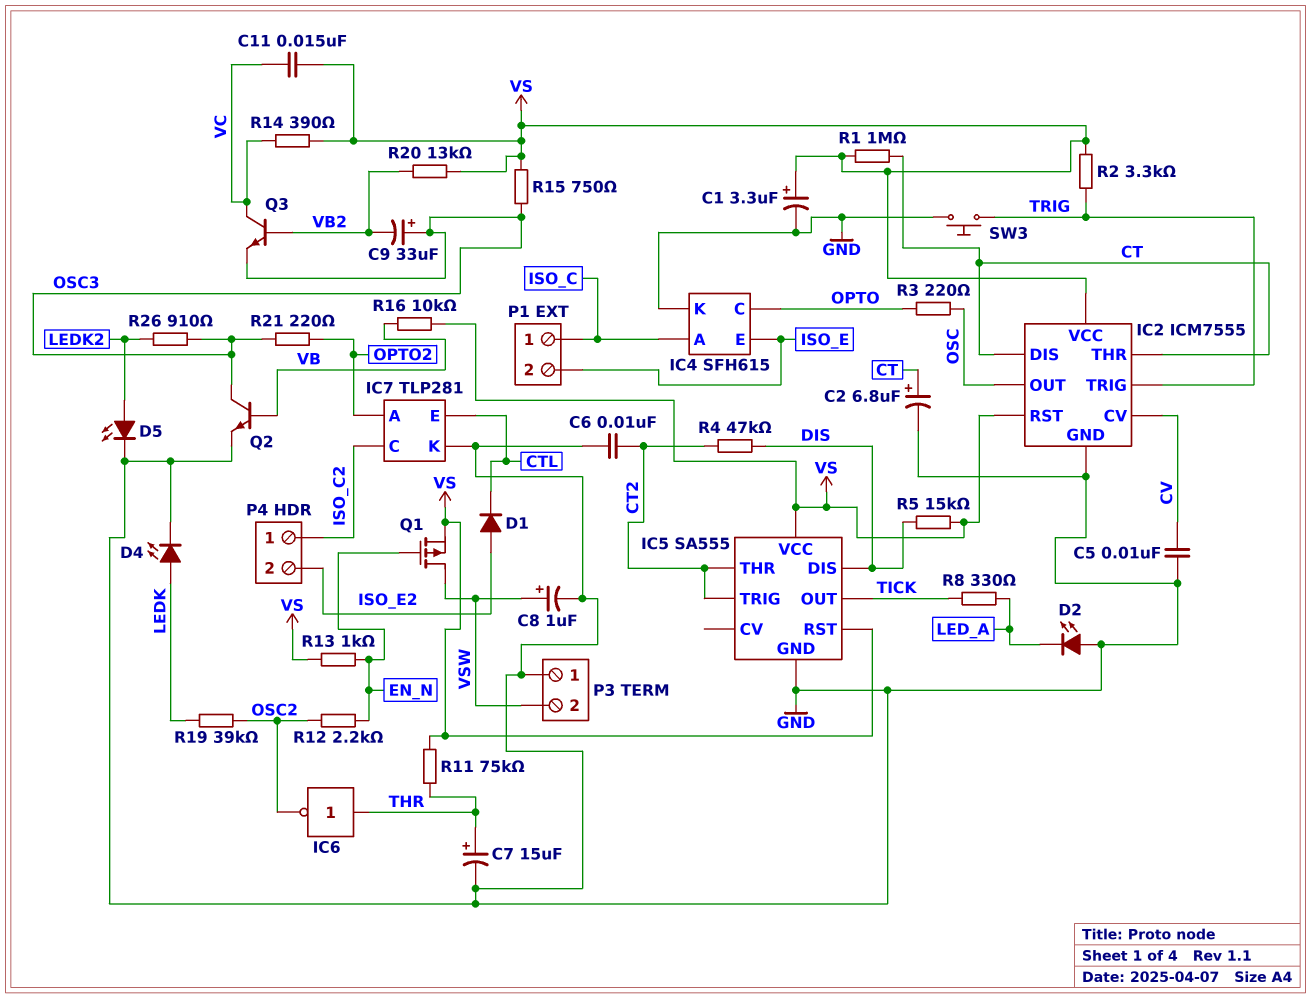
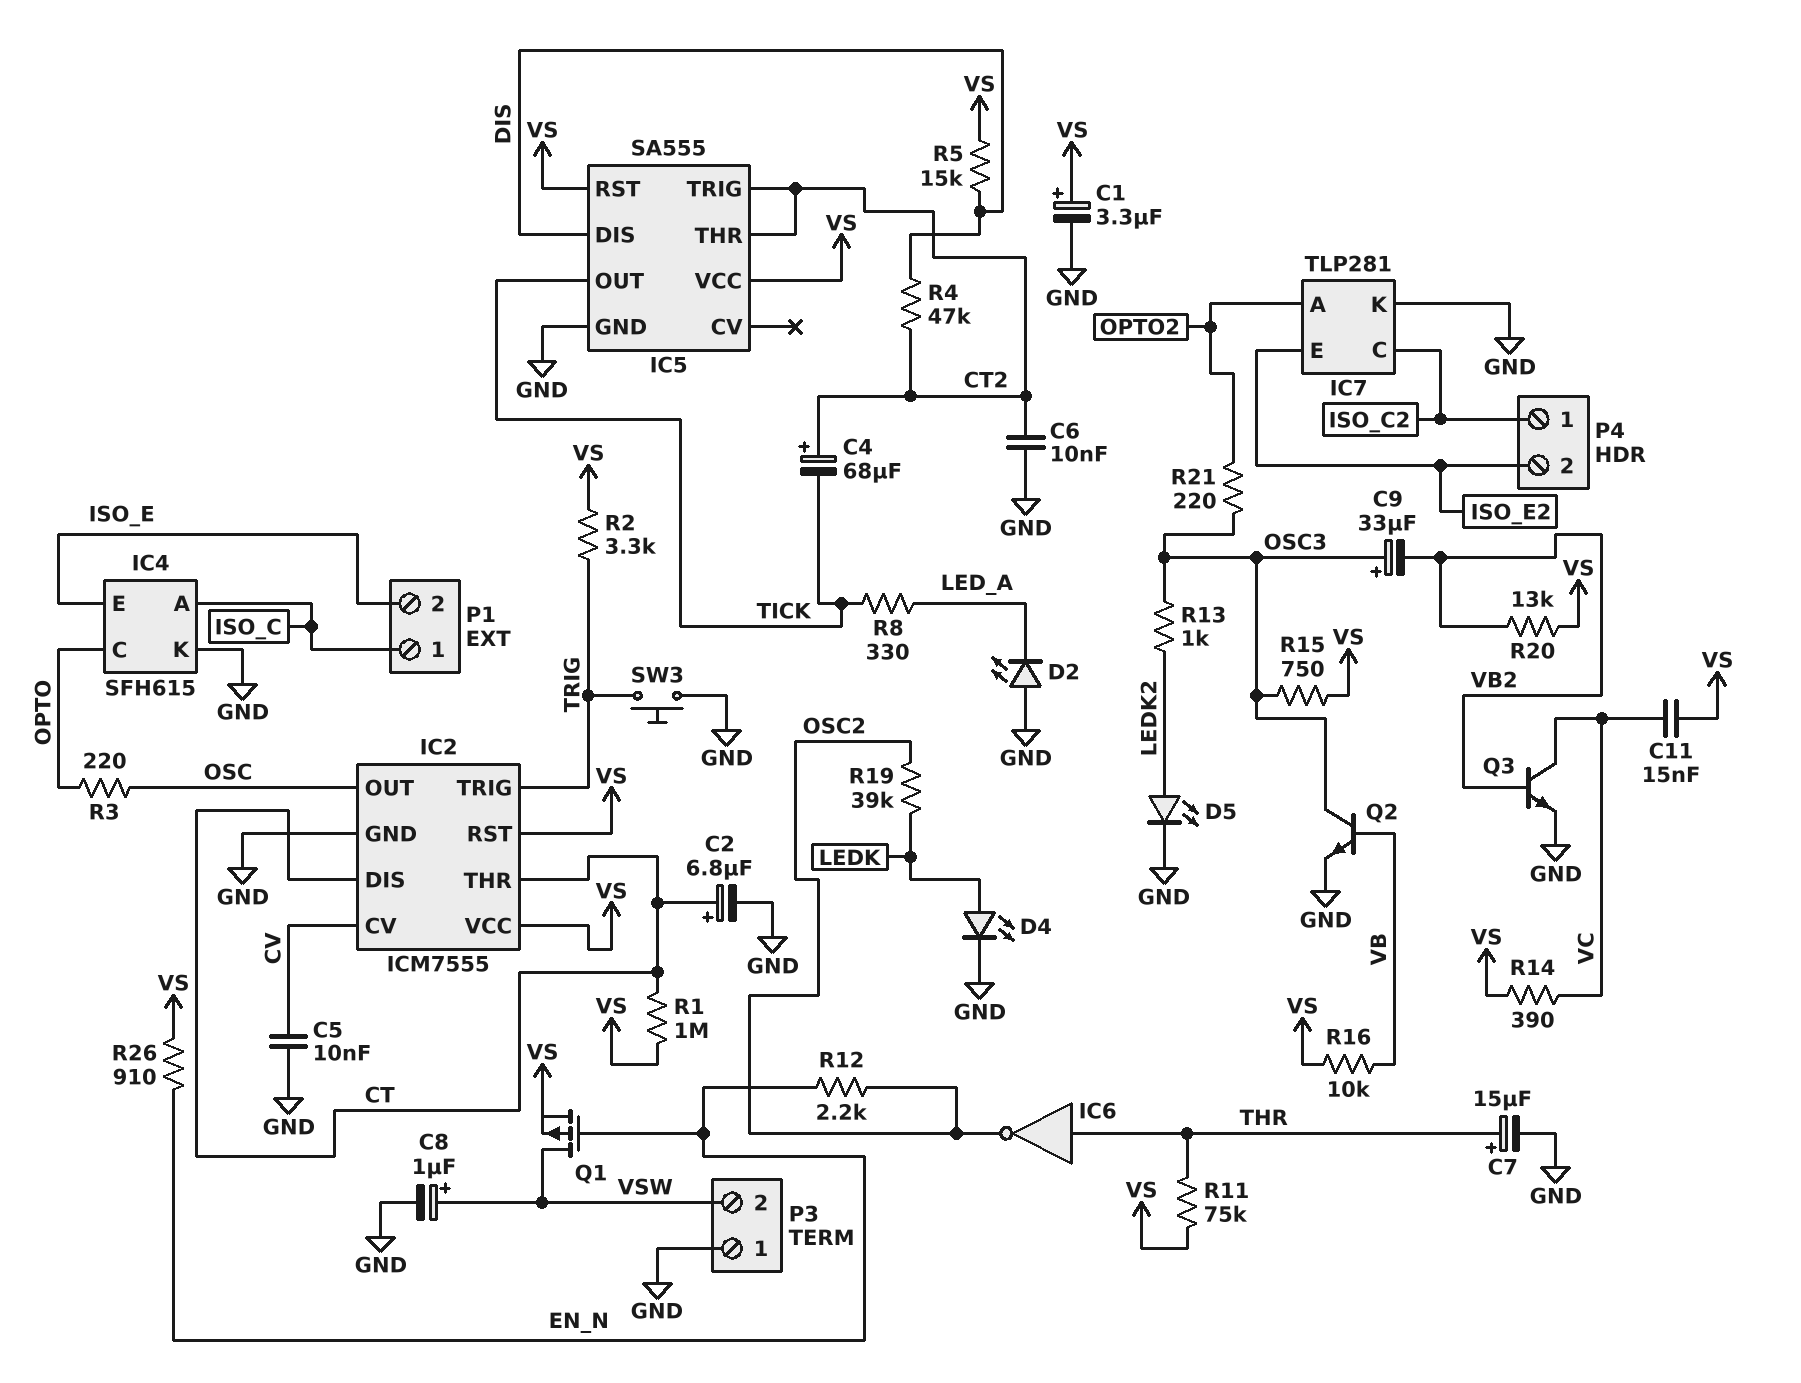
C4: none -> 68uF (plus CT2, minus TICK)
D1: diode (A ISO_E2, K CTL) -> none
IC7 pin E: CTL -> ISO_E2
Q3: NPN (B VB2, C VC, E OSC3) -> NPN (B VB2, C VC, E GND)
R13: 1k (EN_N, VS) -> 1k (LEDK2, OSC3)
R26: 910 (LEDK2, OSC3) -> 910 (EN_N, VS)

